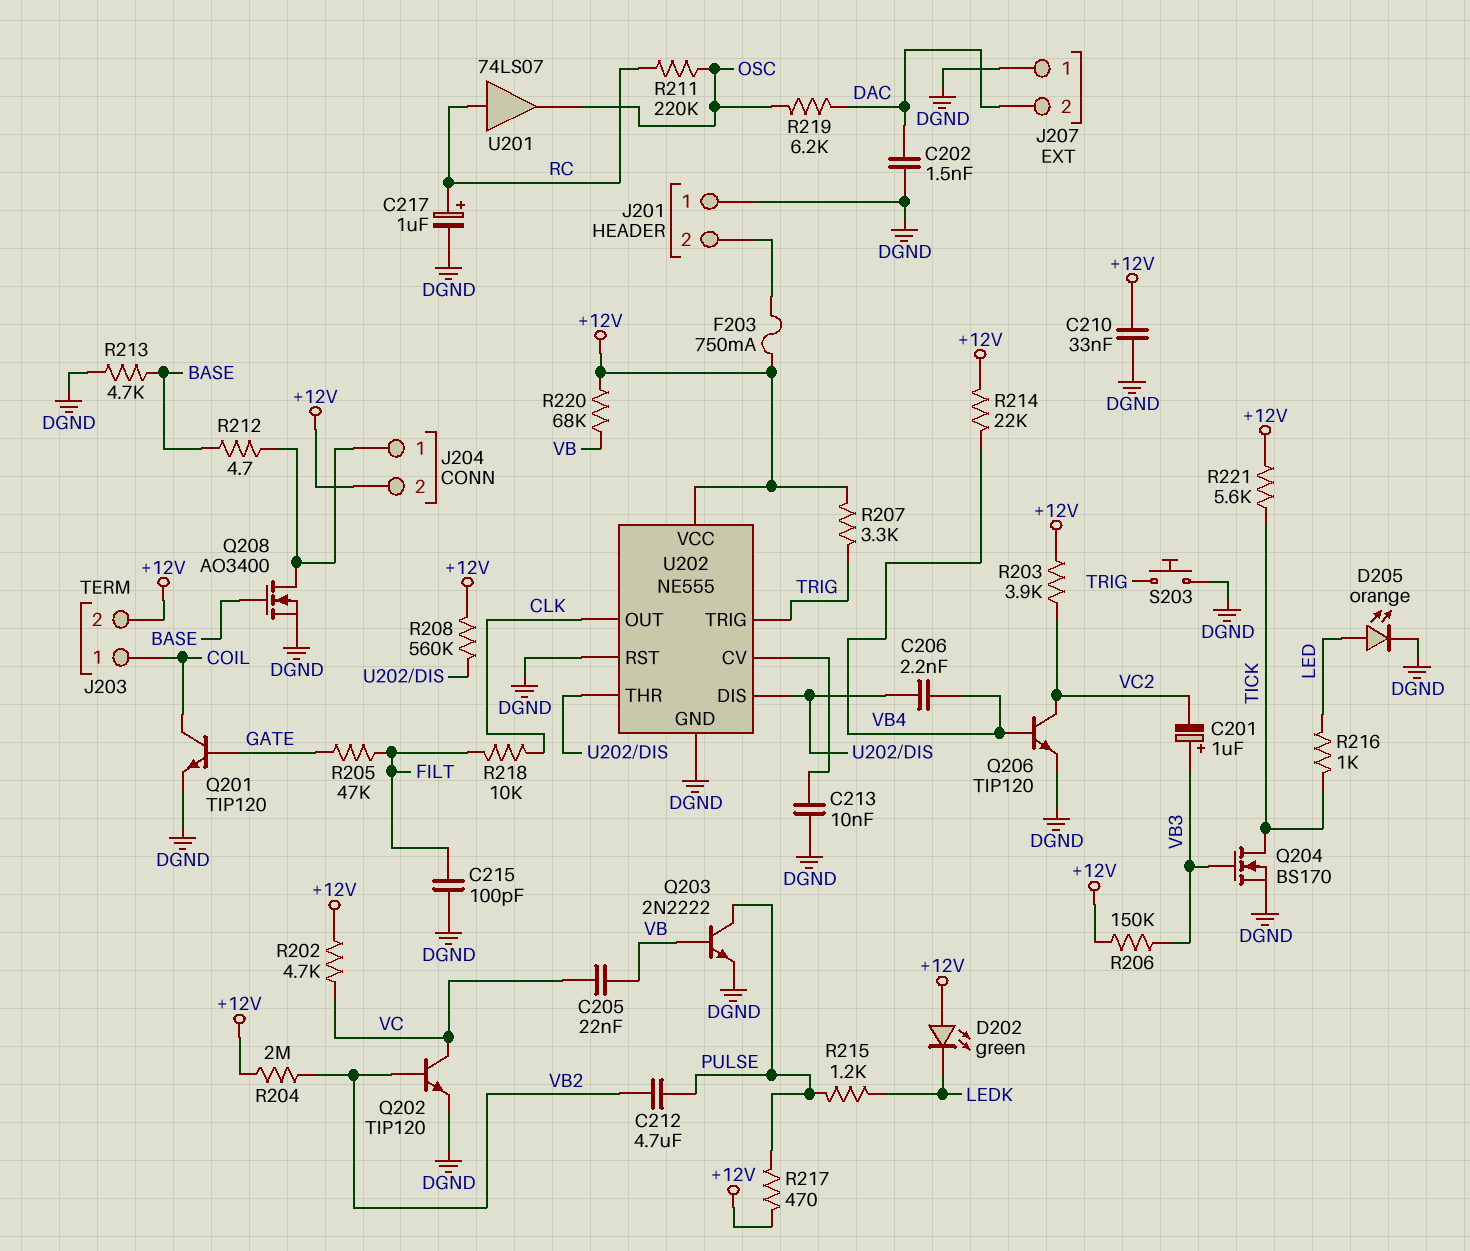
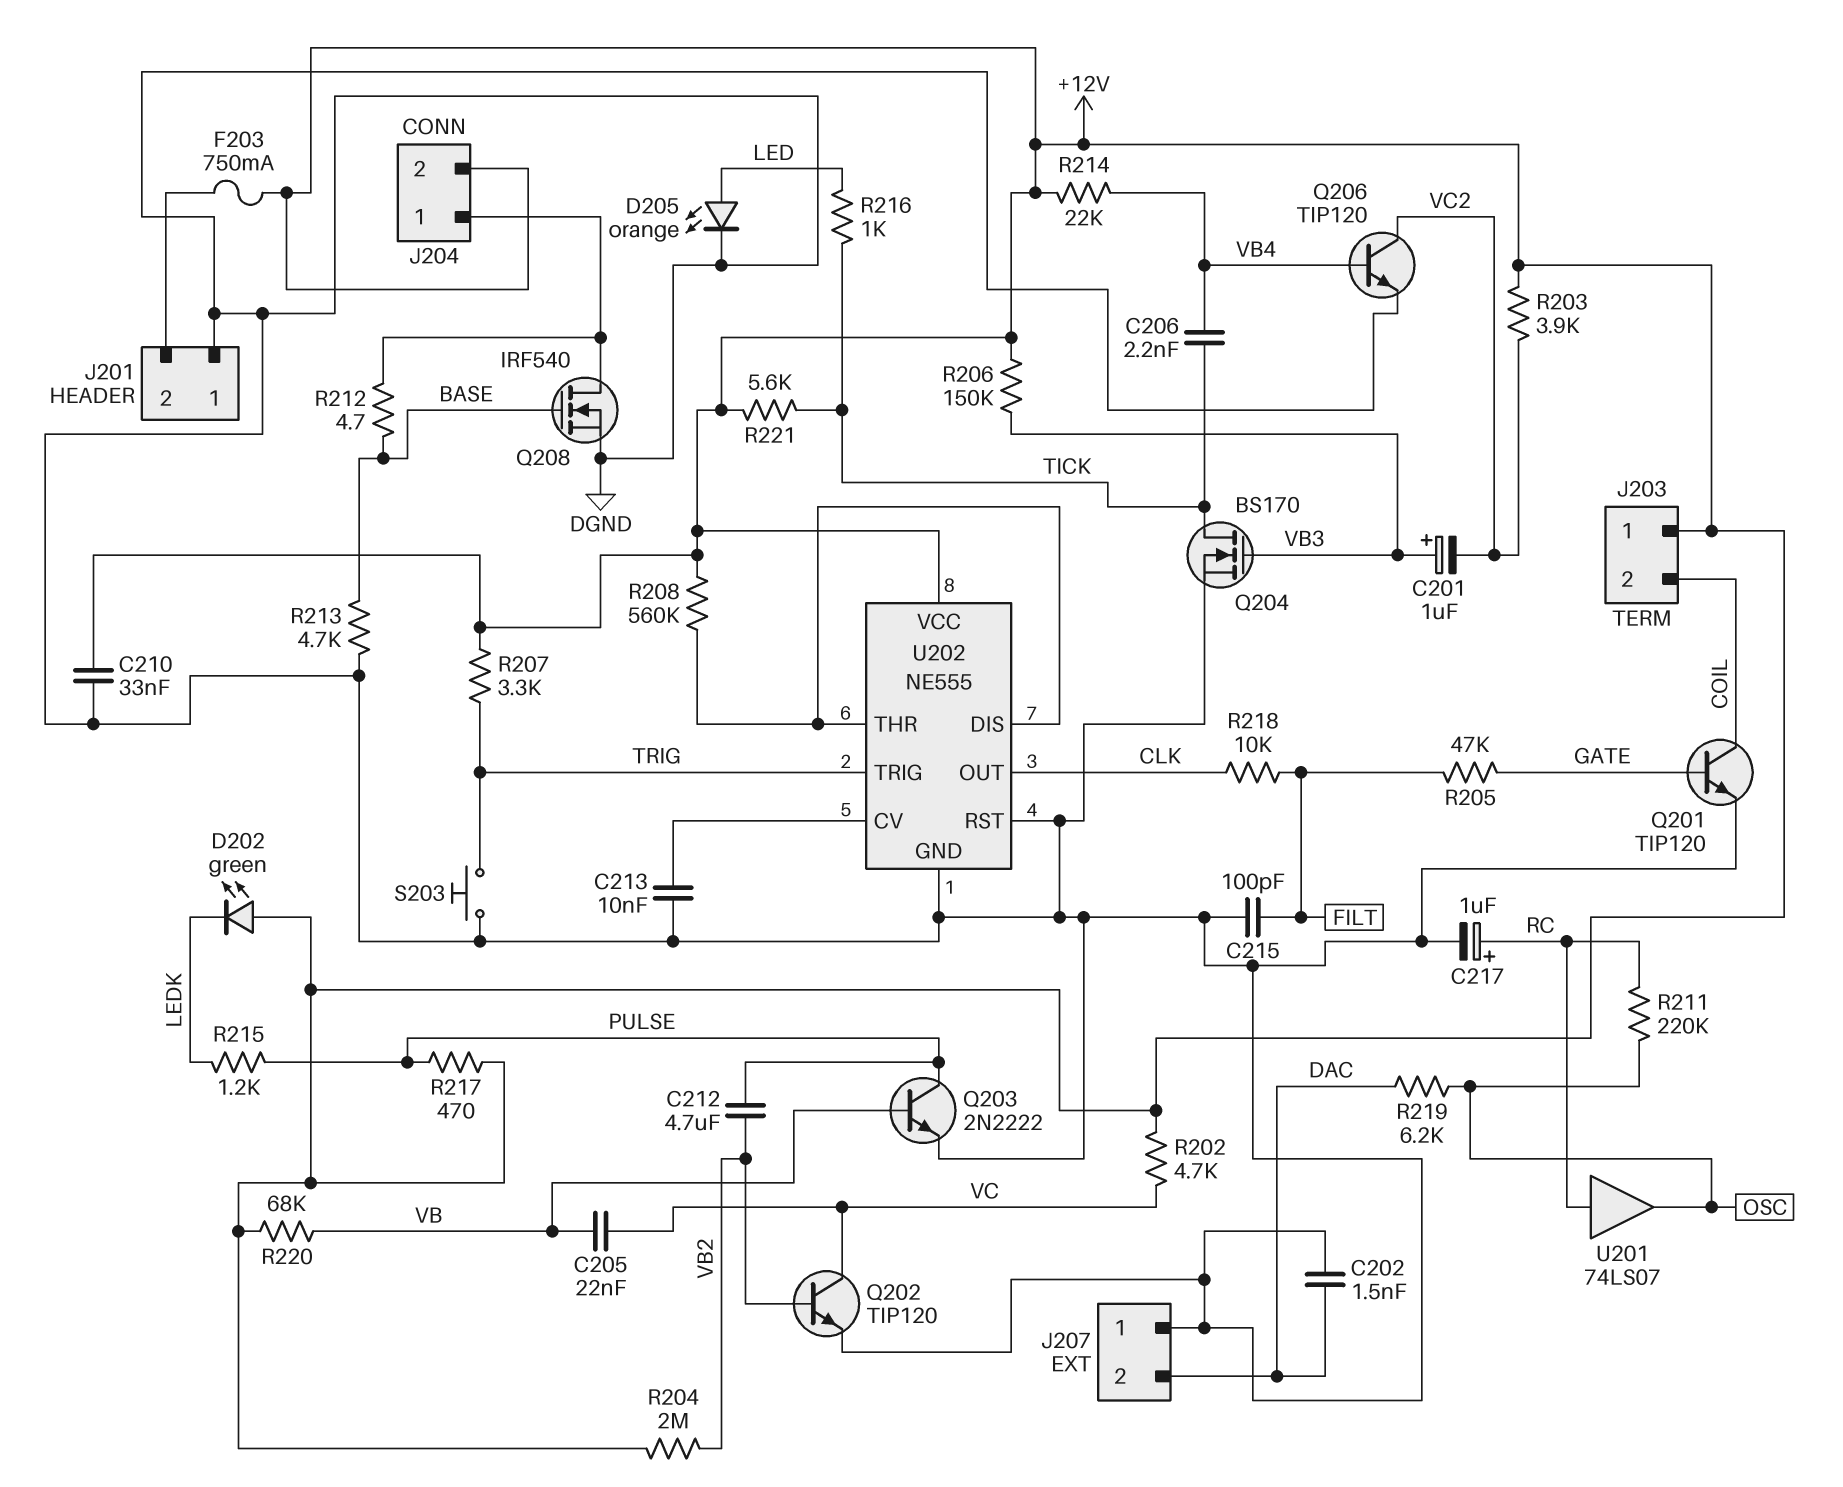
C206: 2.2nF (U202/DIS, VB4) -> 2.2nF (TICK, VB4)
J203 pin 1: COIL -> +12V
J203 pin 2: +12V -> COIL
Q208: NMOS AO3400 (G BASE, D J204/1, S DGND) -> NMOS IRF540 (G BASE, D J204/1, S DGND)

